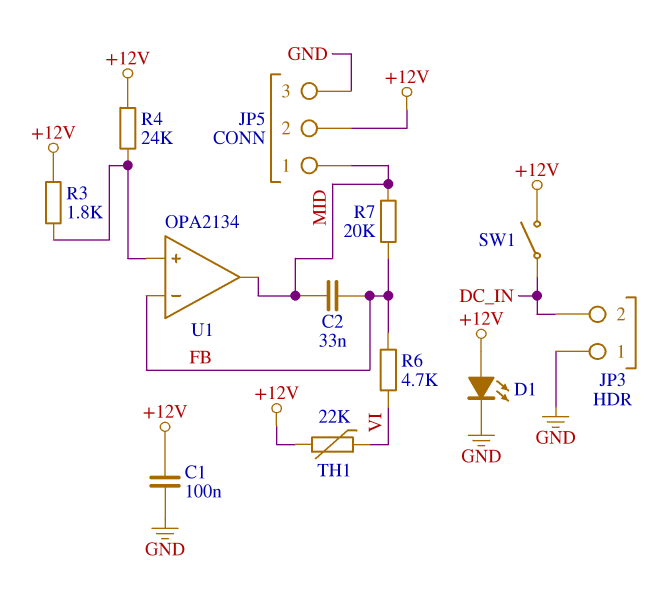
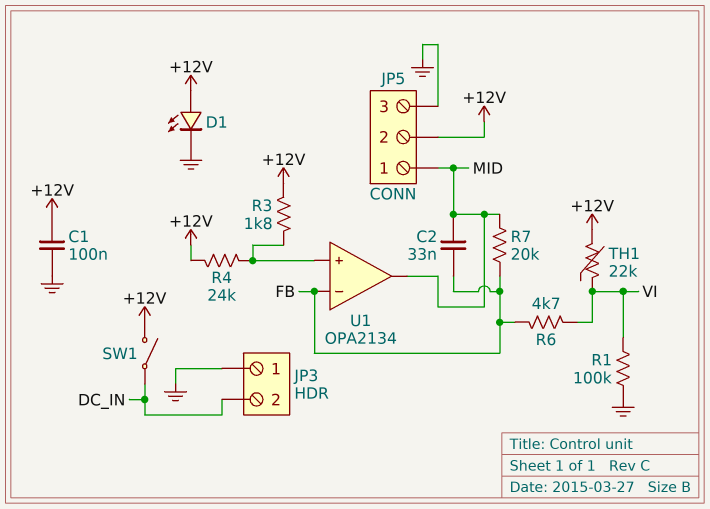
R1: none -> 100k (GND, VI)

